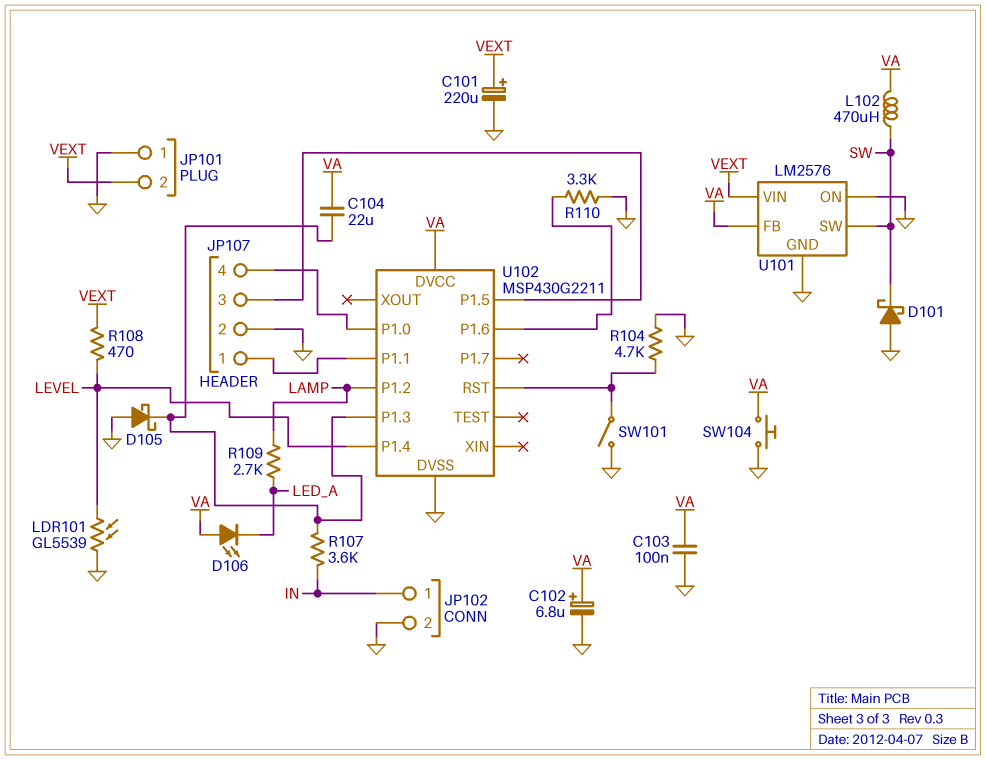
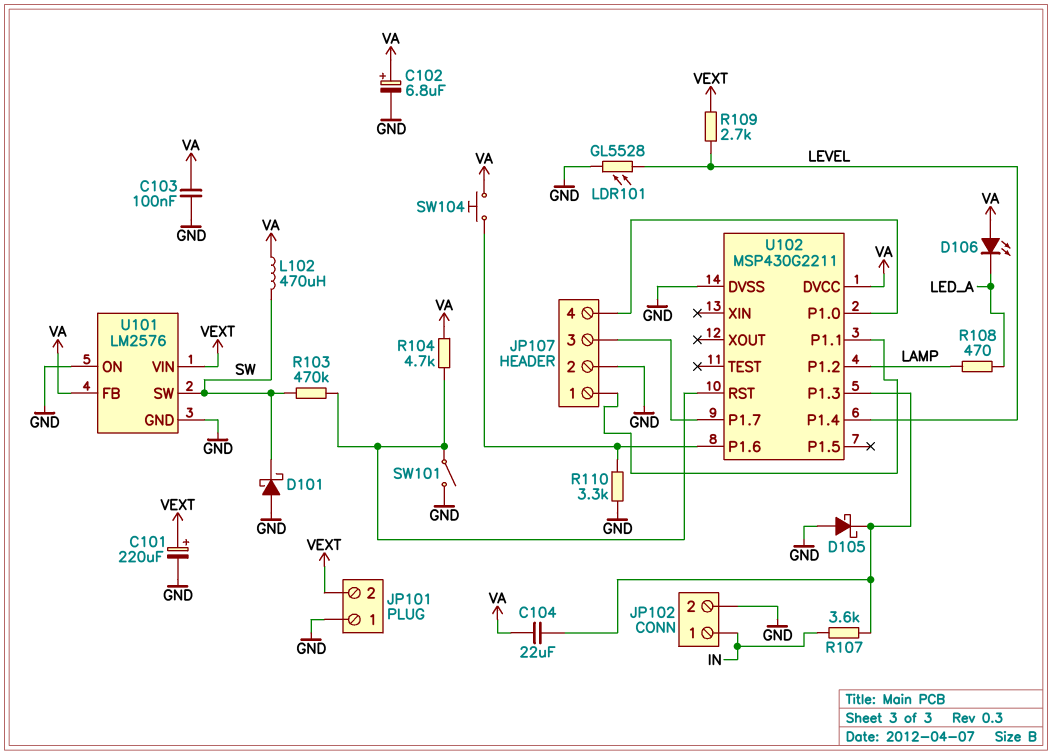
LDR101: GL5539 (GND, LEVEL) -> GL5528 (GND, LEVEL)
R103: none -> 470k (SW, U102/RST)
R104: 4.7k (GND, U102/RST) -> 4.7k (U102/RST, VA)
R108: 470 (LEVEL, VEXT) -> 470 (LAMP, LED_A)
R109: 2.7k (LAMP, LED_A) -> 2.7k (LEVEL, VEXT)
SW104: button (GND, VA) -> button (U102/P1.6, VA)
U102 pin P1.5: JP107/3 -> none
U102 pin P1.7: none -> JP107/3

